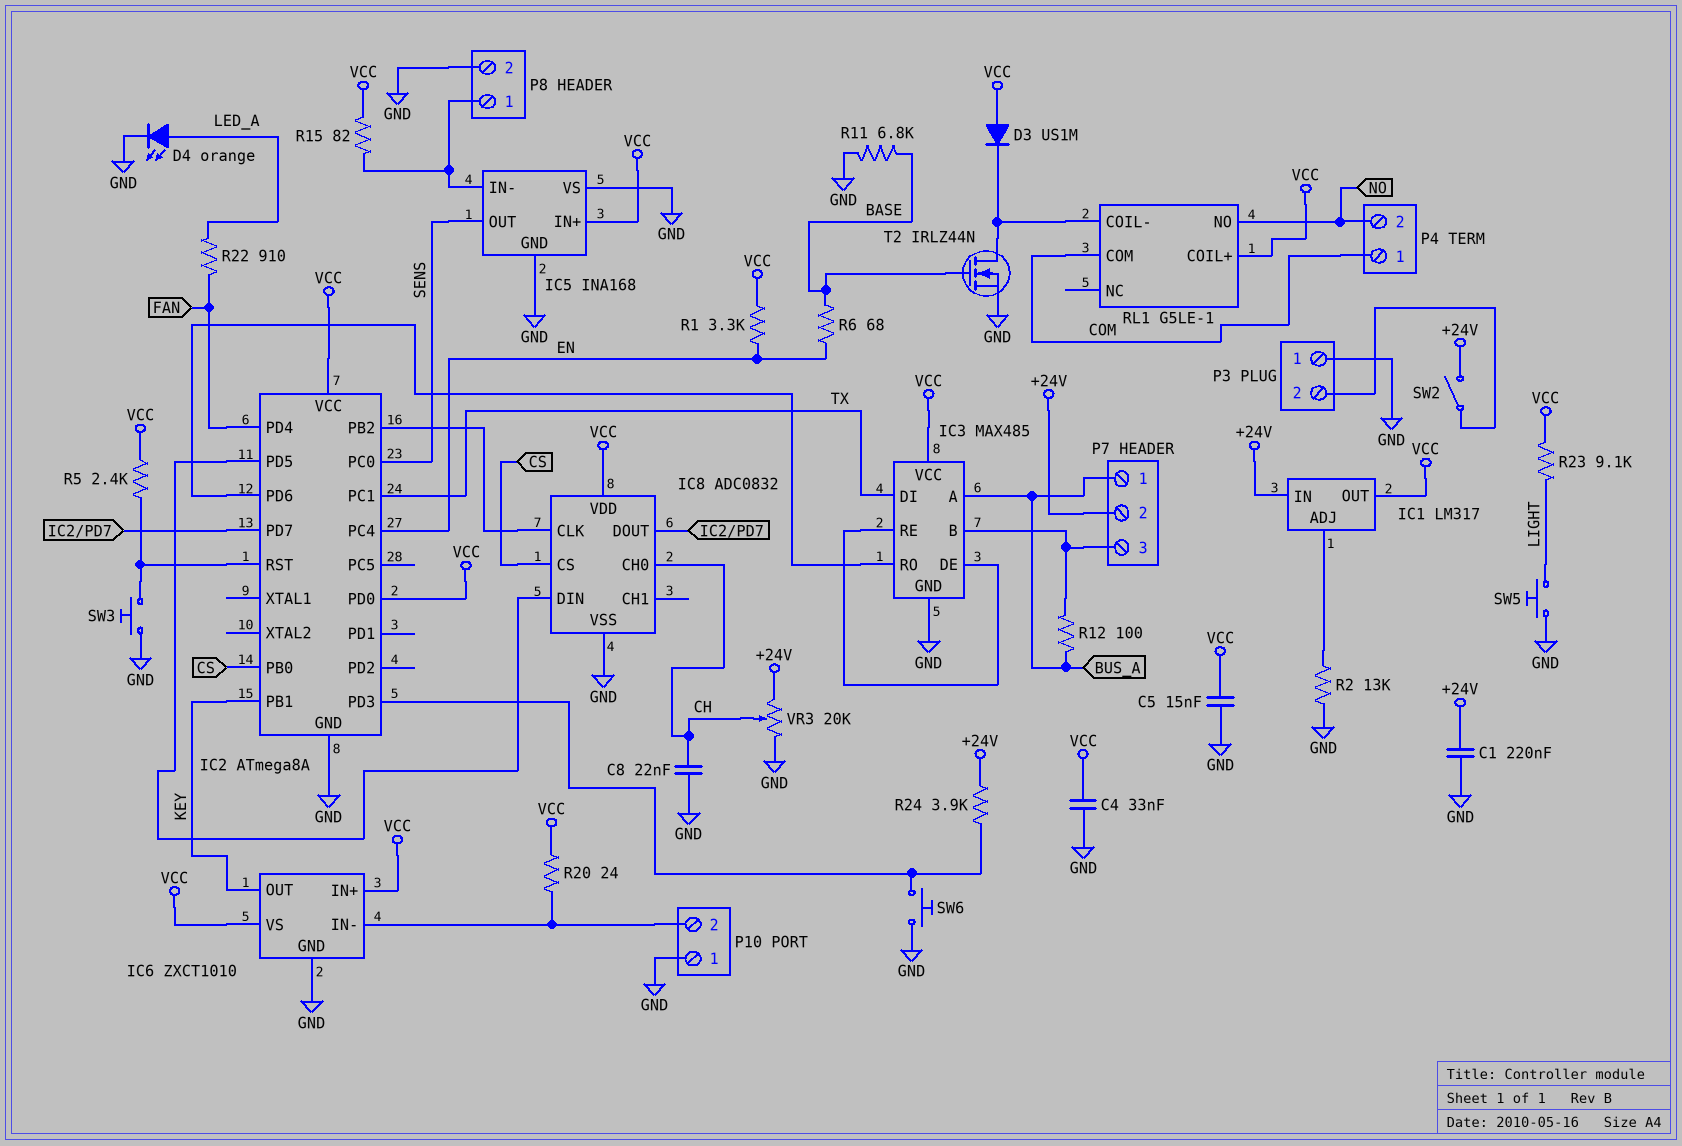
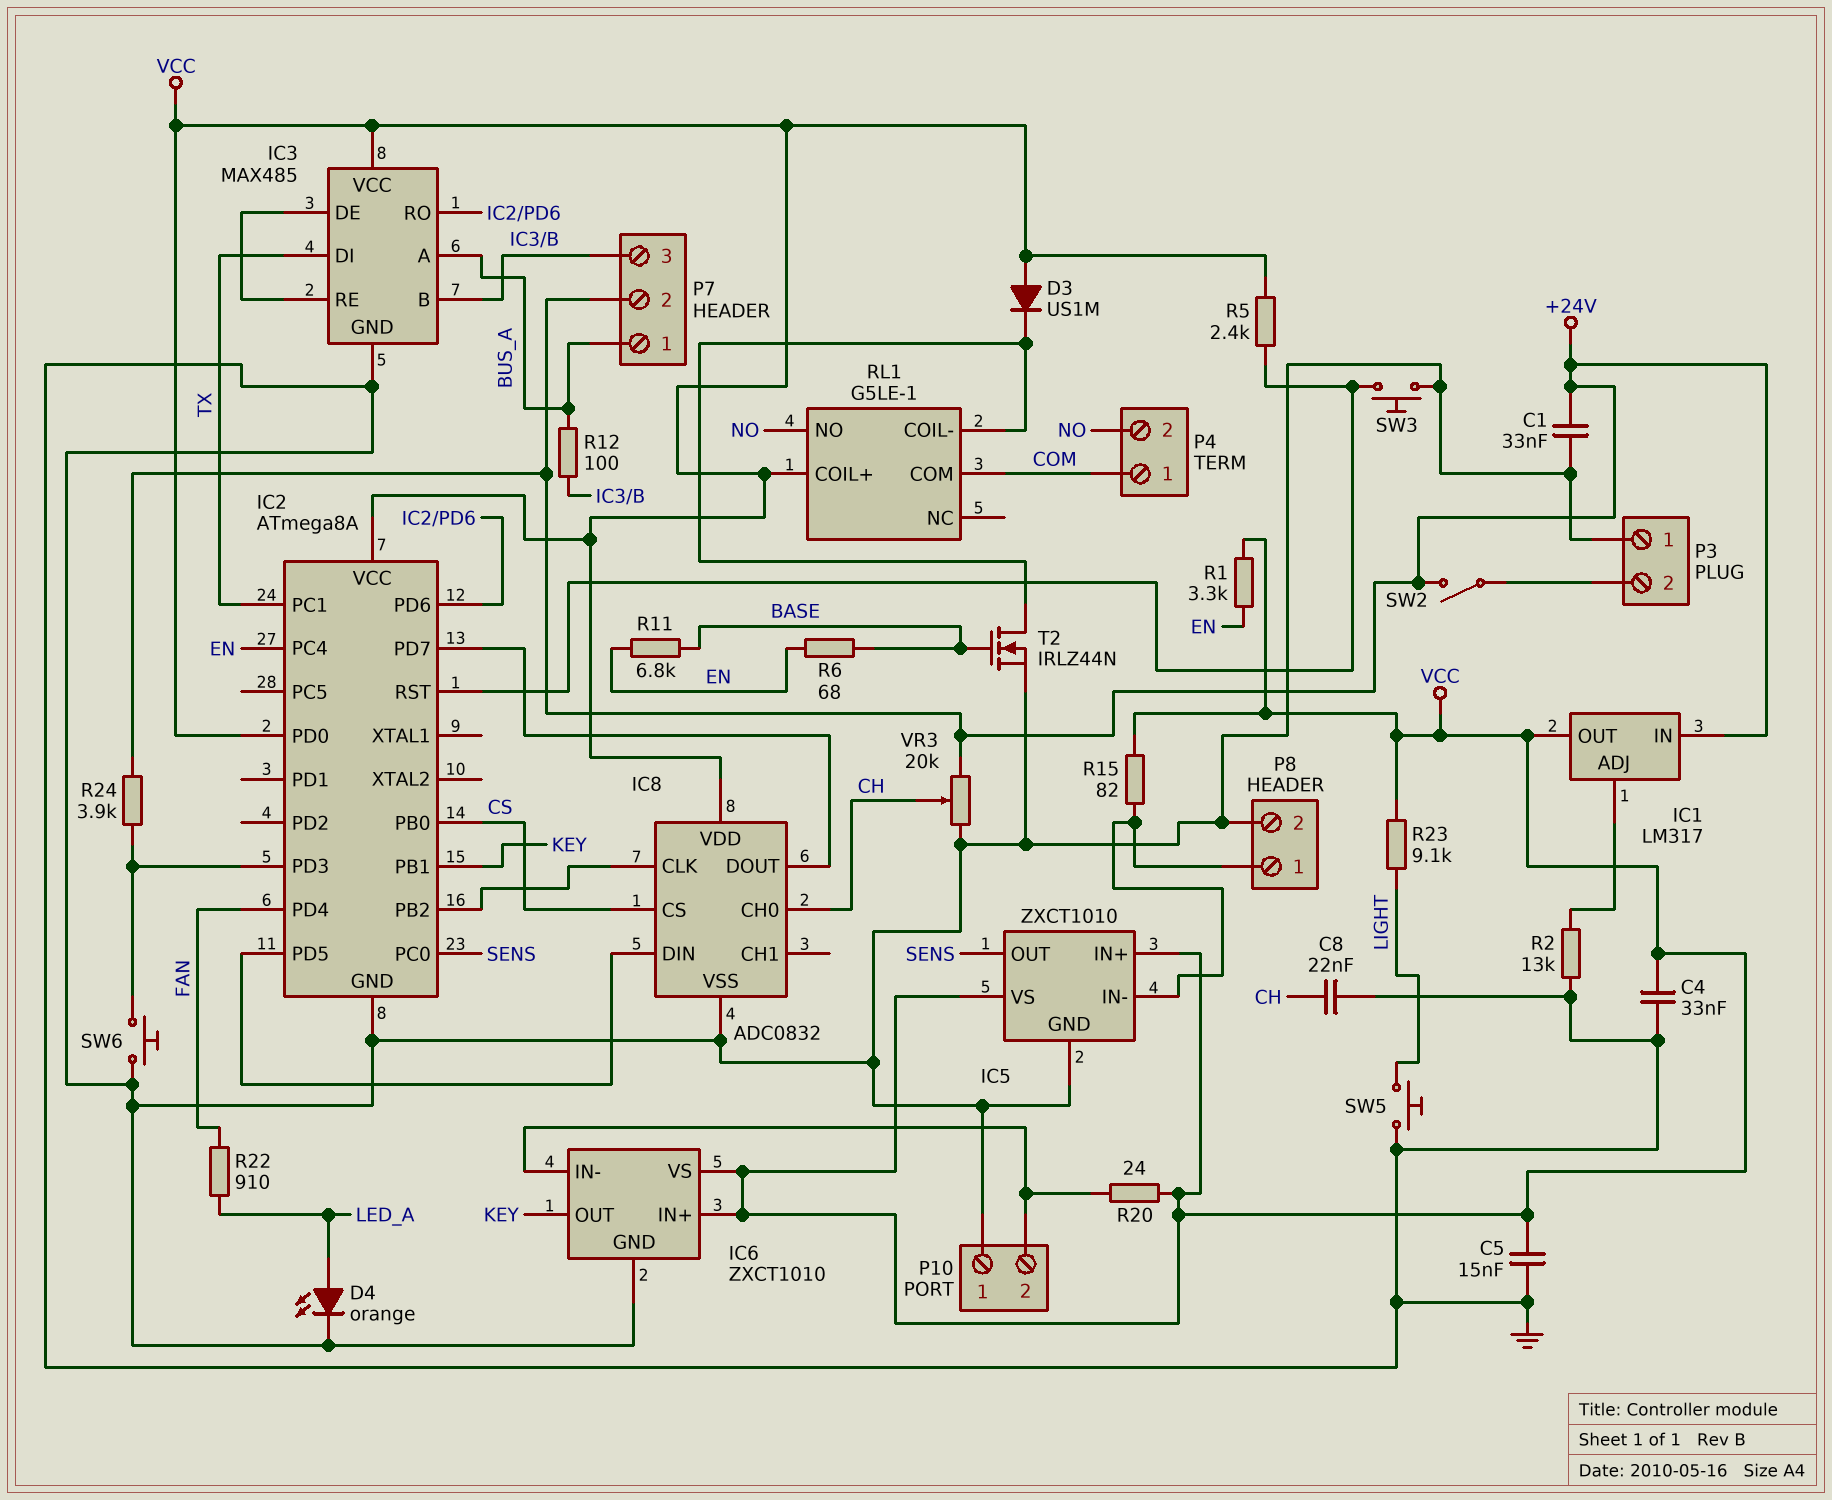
C1: 220nF (+24V, GND) -> 33nF (+24V, GND)
IC5: INA168 -> ZXCT1010
IC5 pin VS: GND -> VCC
R11: 6.8k (BASE, GND) -> 6.8k (BASE, EN)

